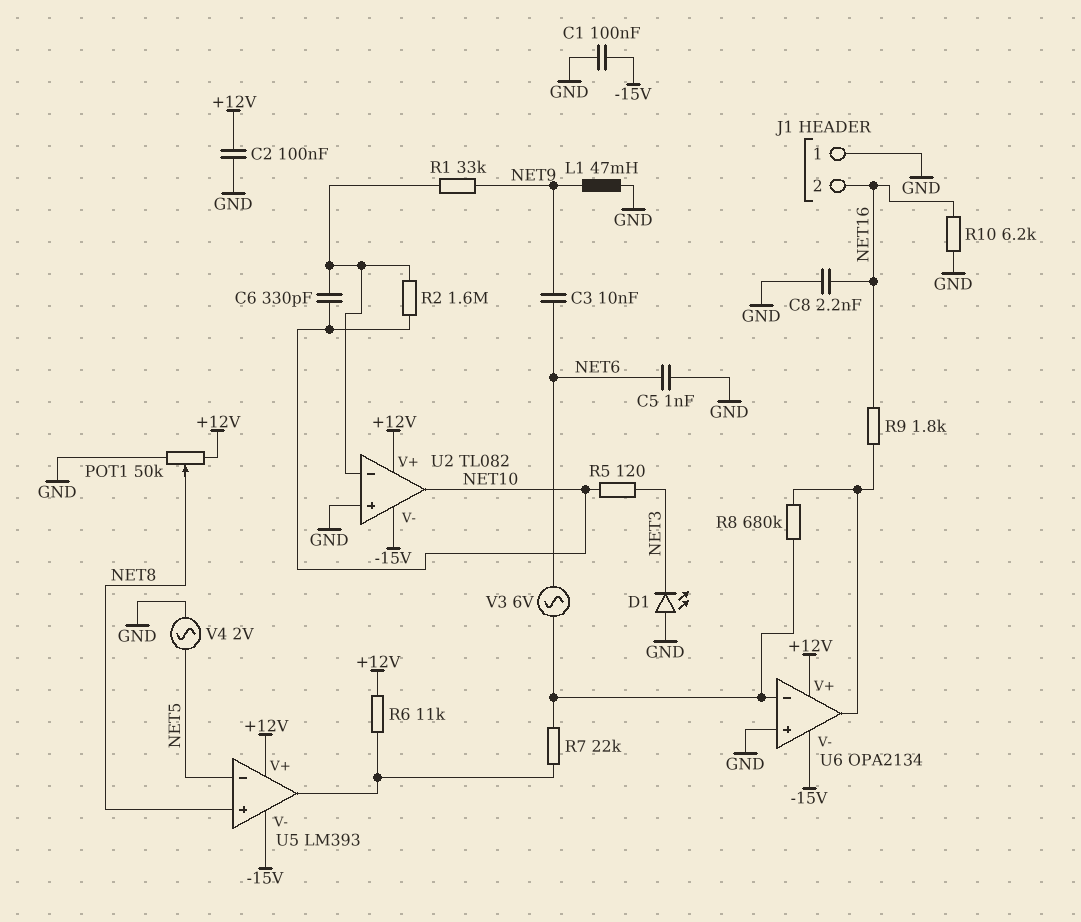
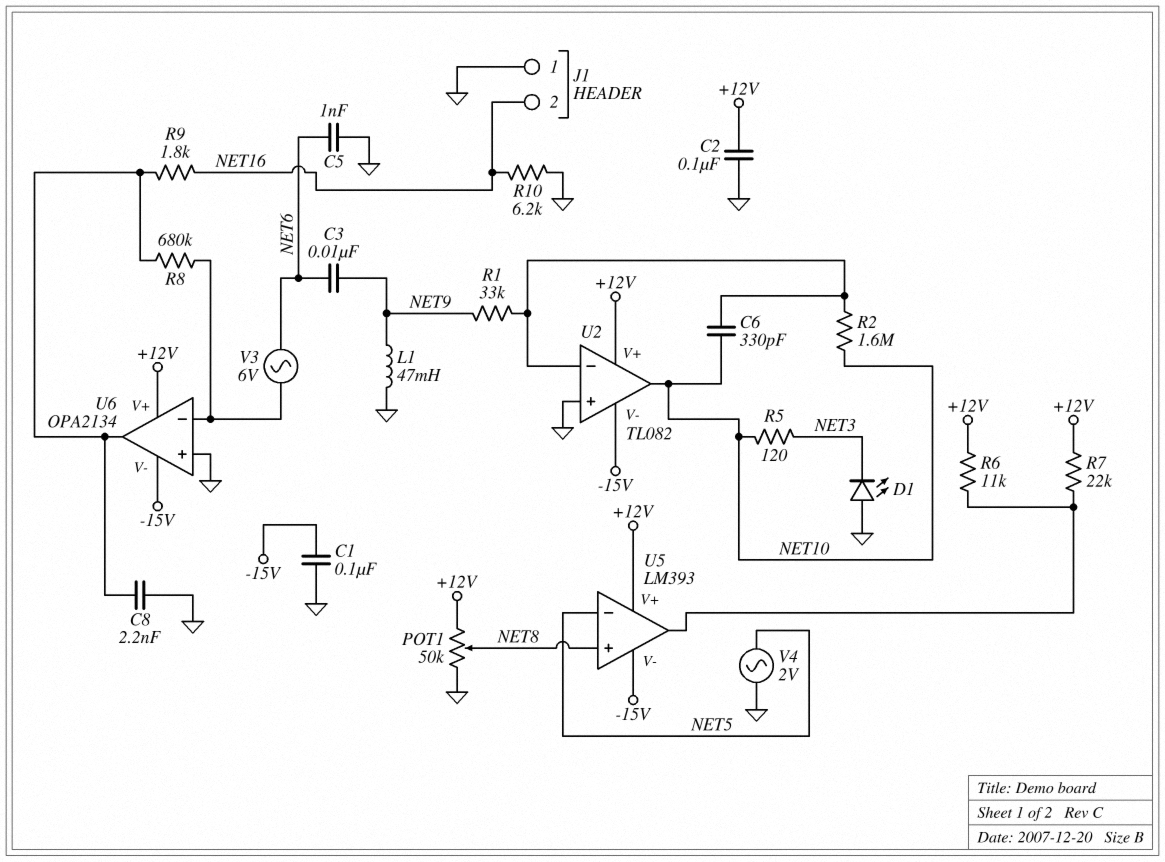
C8: 2.2nF (GND, NET16) -> 2.2nF (GND, U6/out)
R7: 22k (U5/out, U6/in-) -> 22k (+12V, U5/out)

